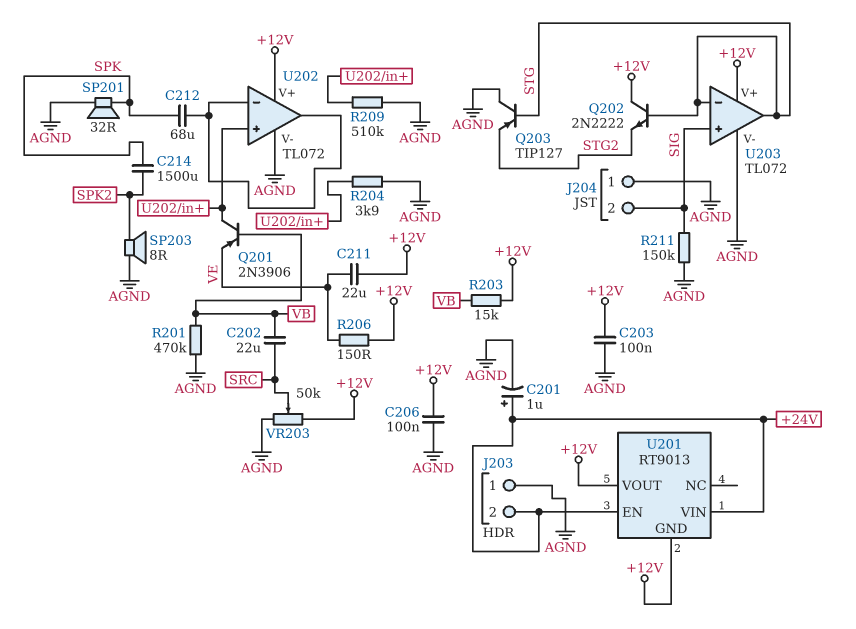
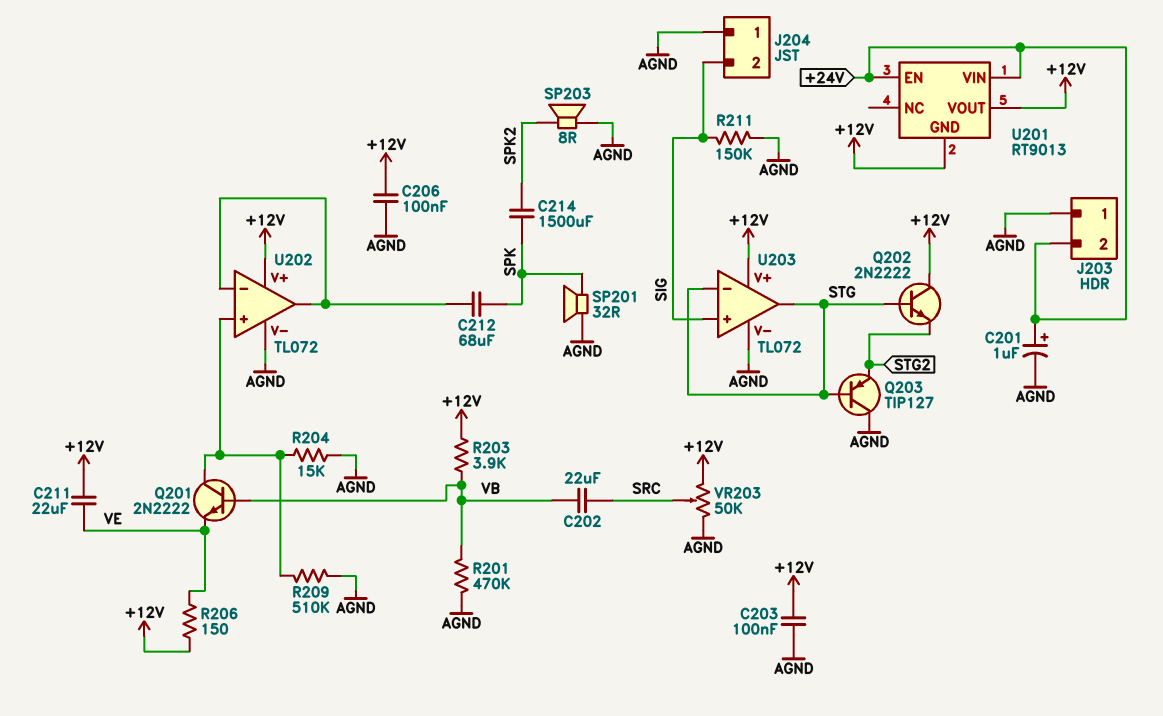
Q201: PNP 2N3906 (B VB, C U202/in+, E VE) -> NPN 2N2222 (B VB, C U202/in+, E VE)
R203: 15k (+12V, VB) -> 3.9k (+12V, VB)
R204: 3.9k (AGND, U202/in+) -> 15k (AGND, U202/in+)

